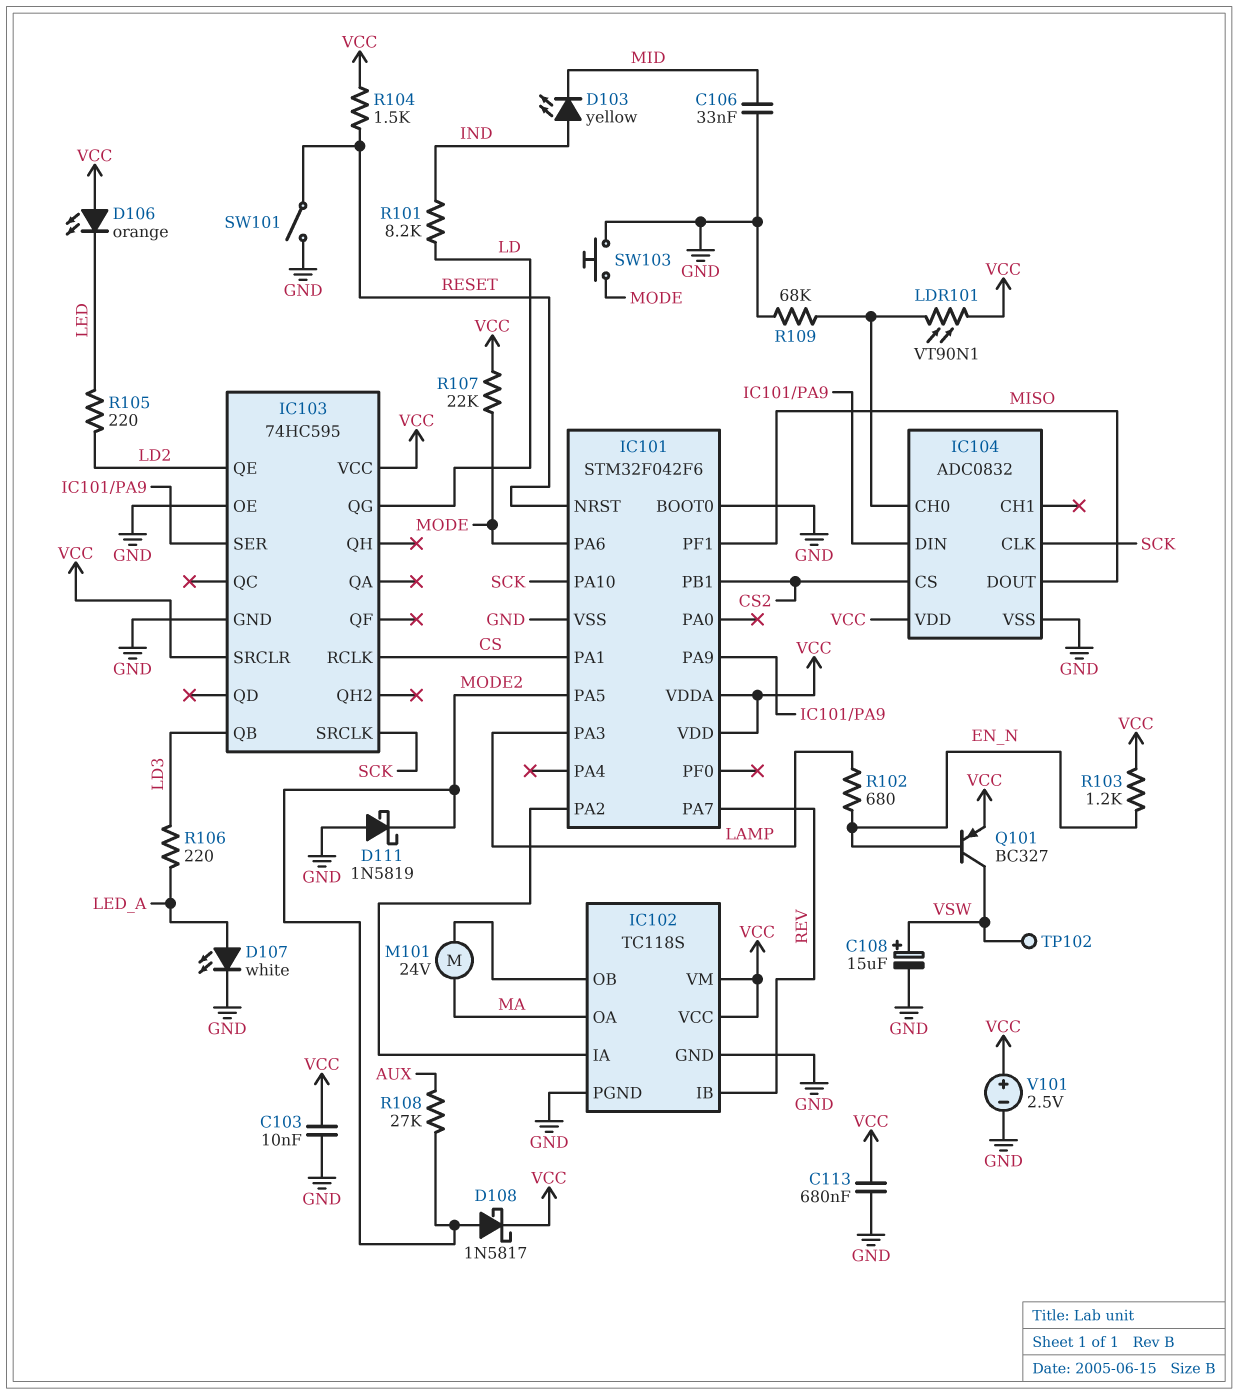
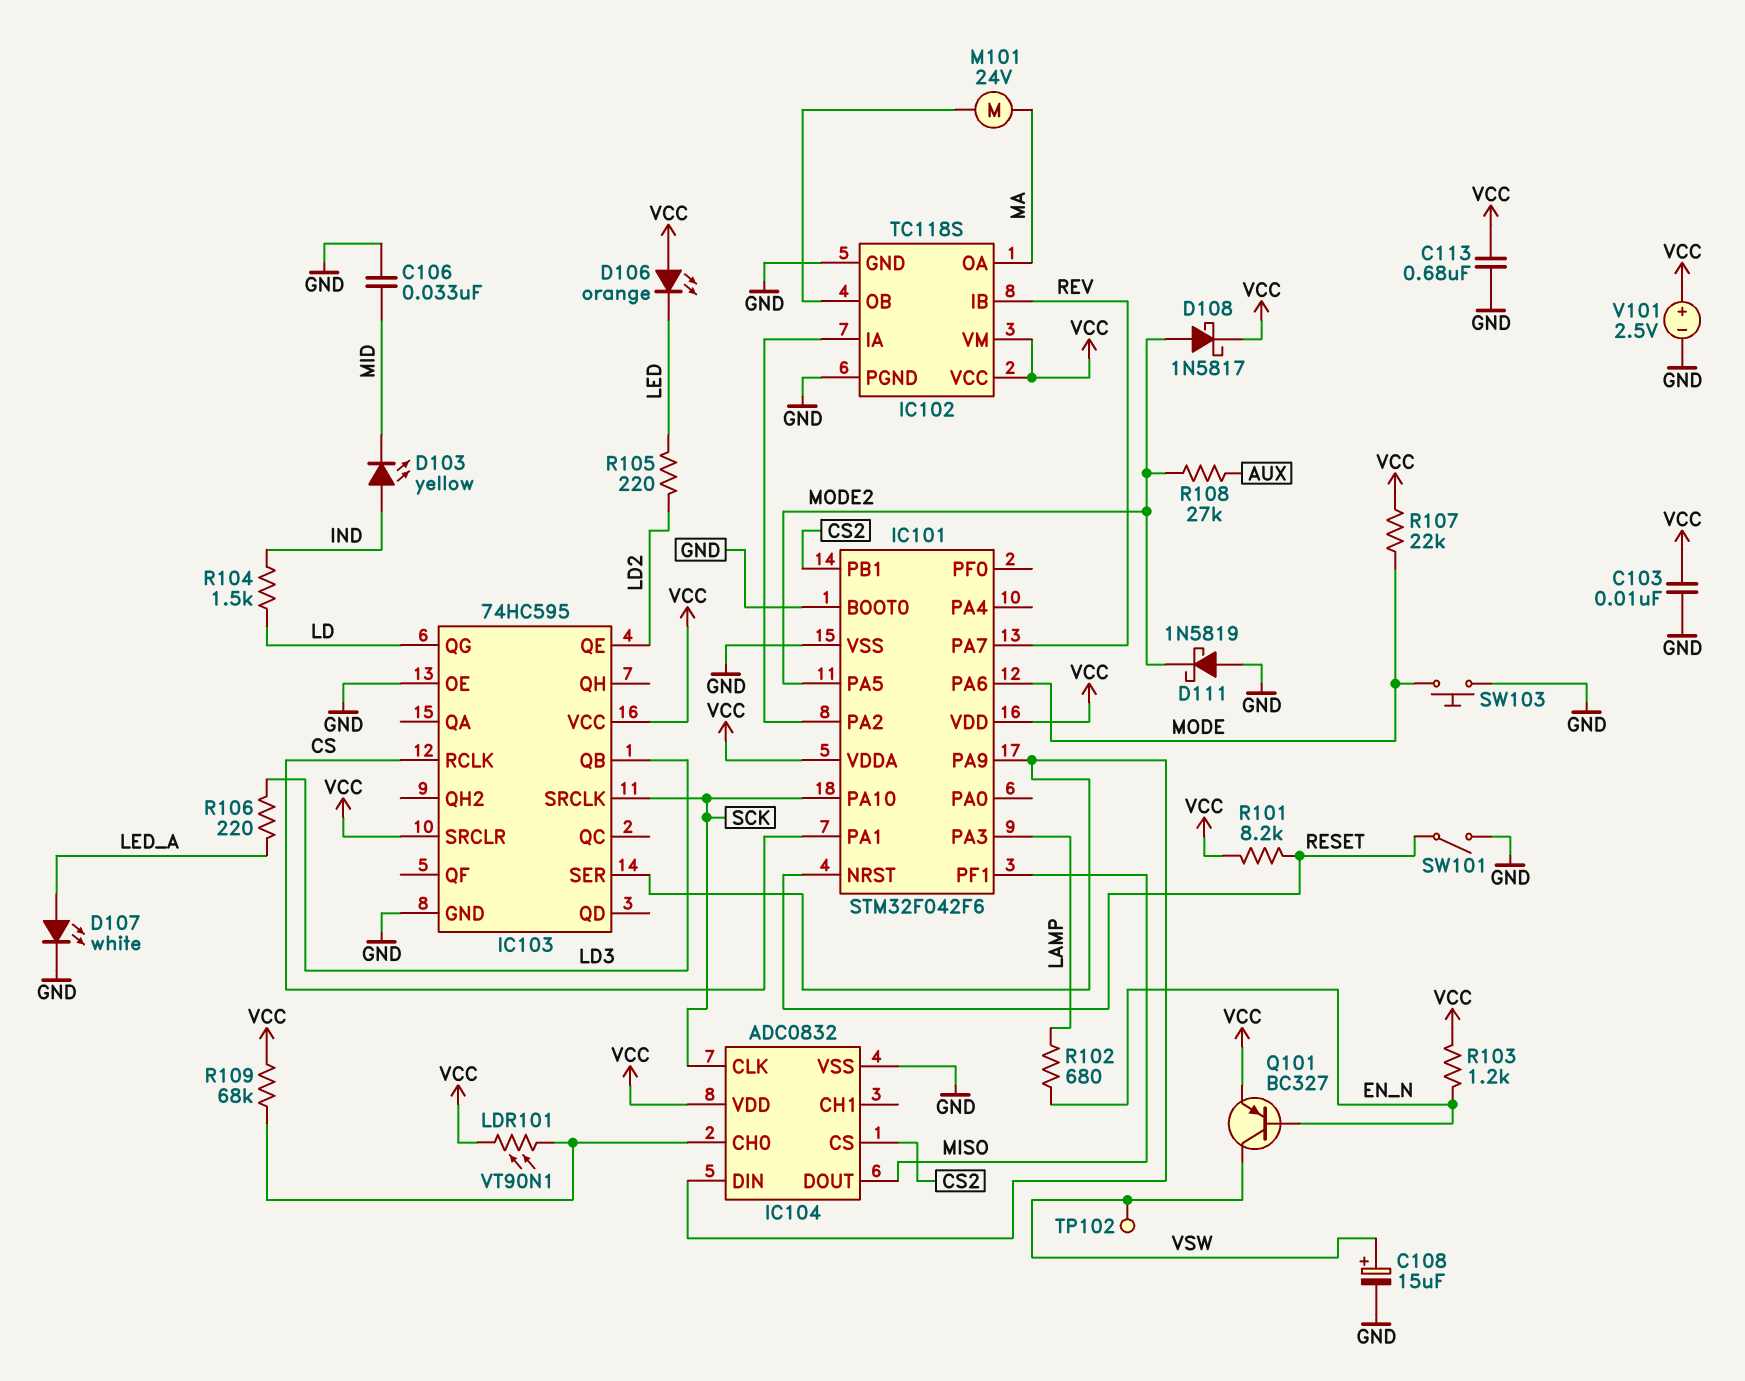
R101: 8.2k (IND, LD) -> 8.2k (RESET, VCC)
R104: 1.5k (RESET, VCC) -> 1.5k (IND, LD)
R109: 68k (GND, IC104/CH0) -> 68k (IC104/CH0, VCC)

